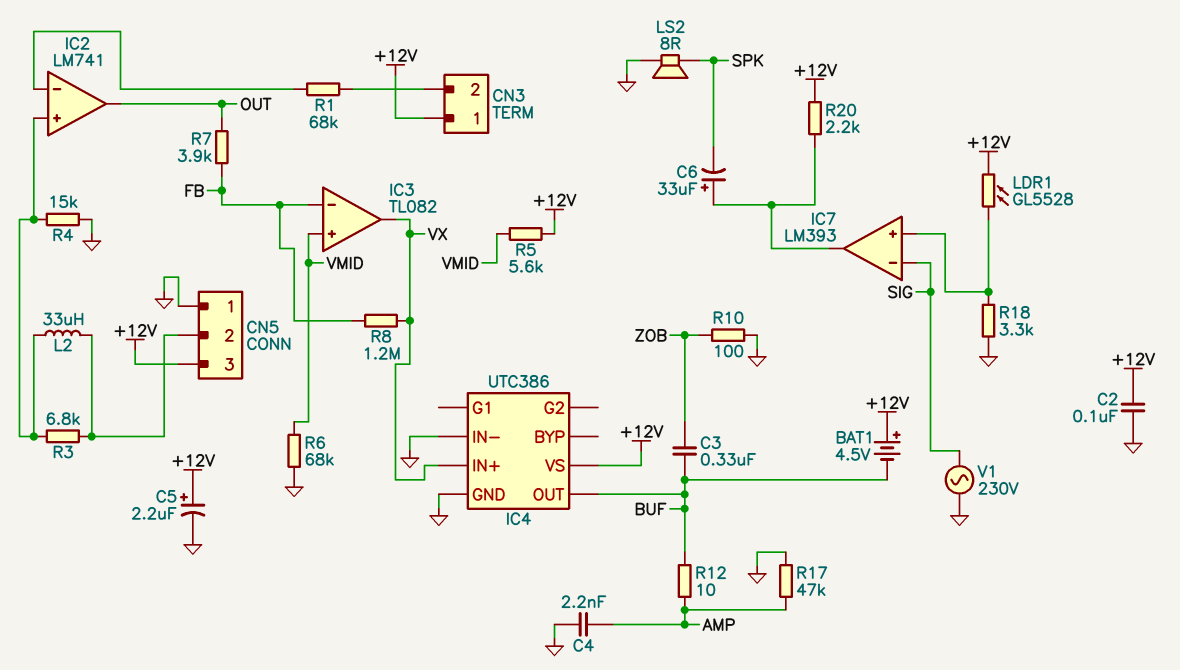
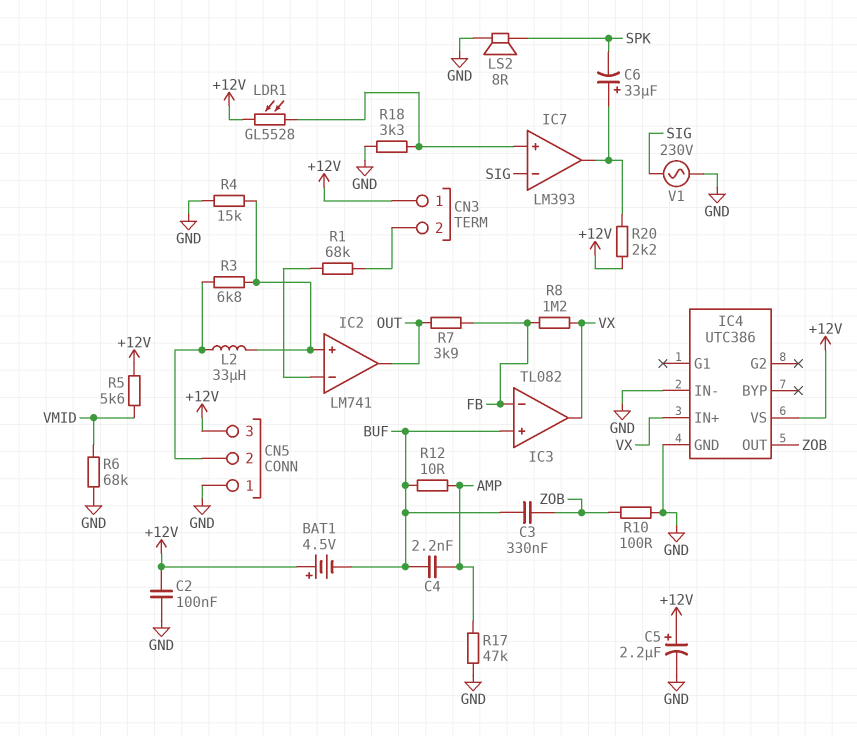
C4: 2.2nF (AMP, GND) -> 2.2nF (AMP, BUF)
IC3 pin in+: VMID -> BUF
IC4 pin OUT: BUF -> ZOB

